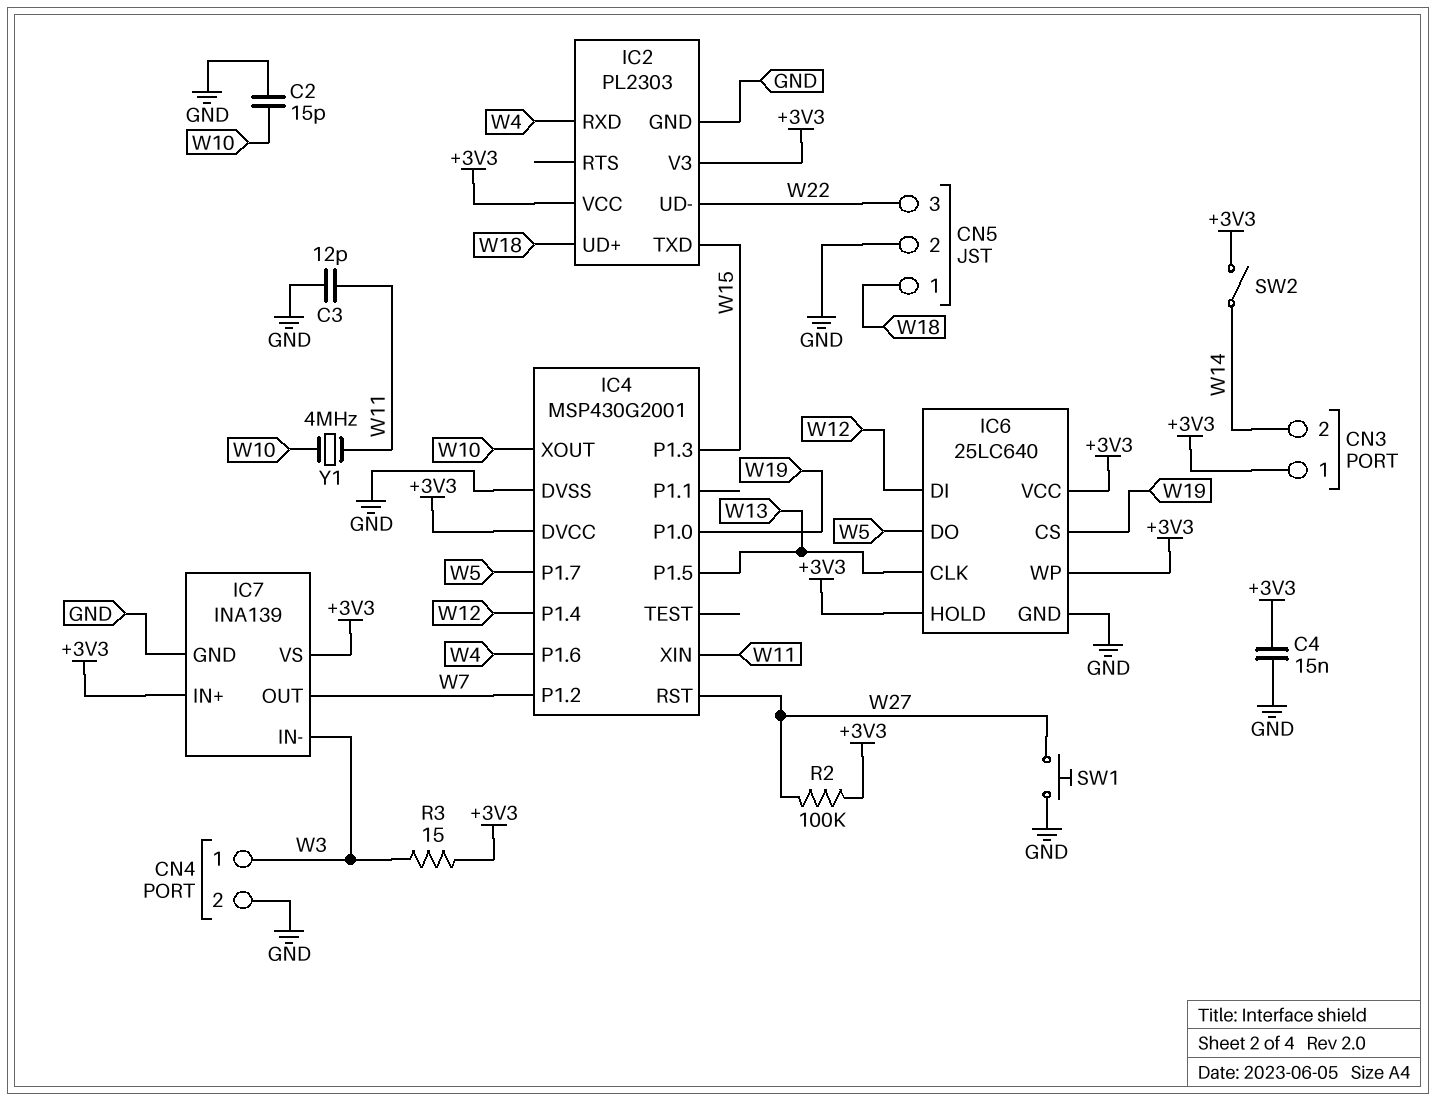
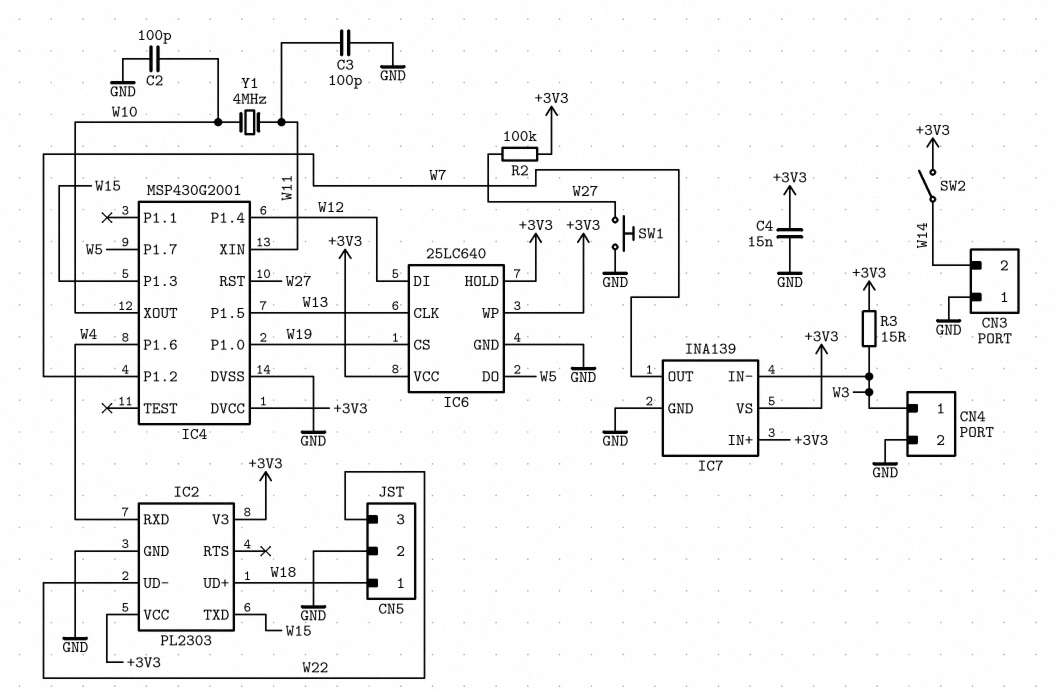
C2: 15pF (GND, W10) -> 100pF (GND, W10)
C3: 12pF (GND, W11) -> 100pF (GND, W11)
CN3 pin 1: +3V3 -> GND

